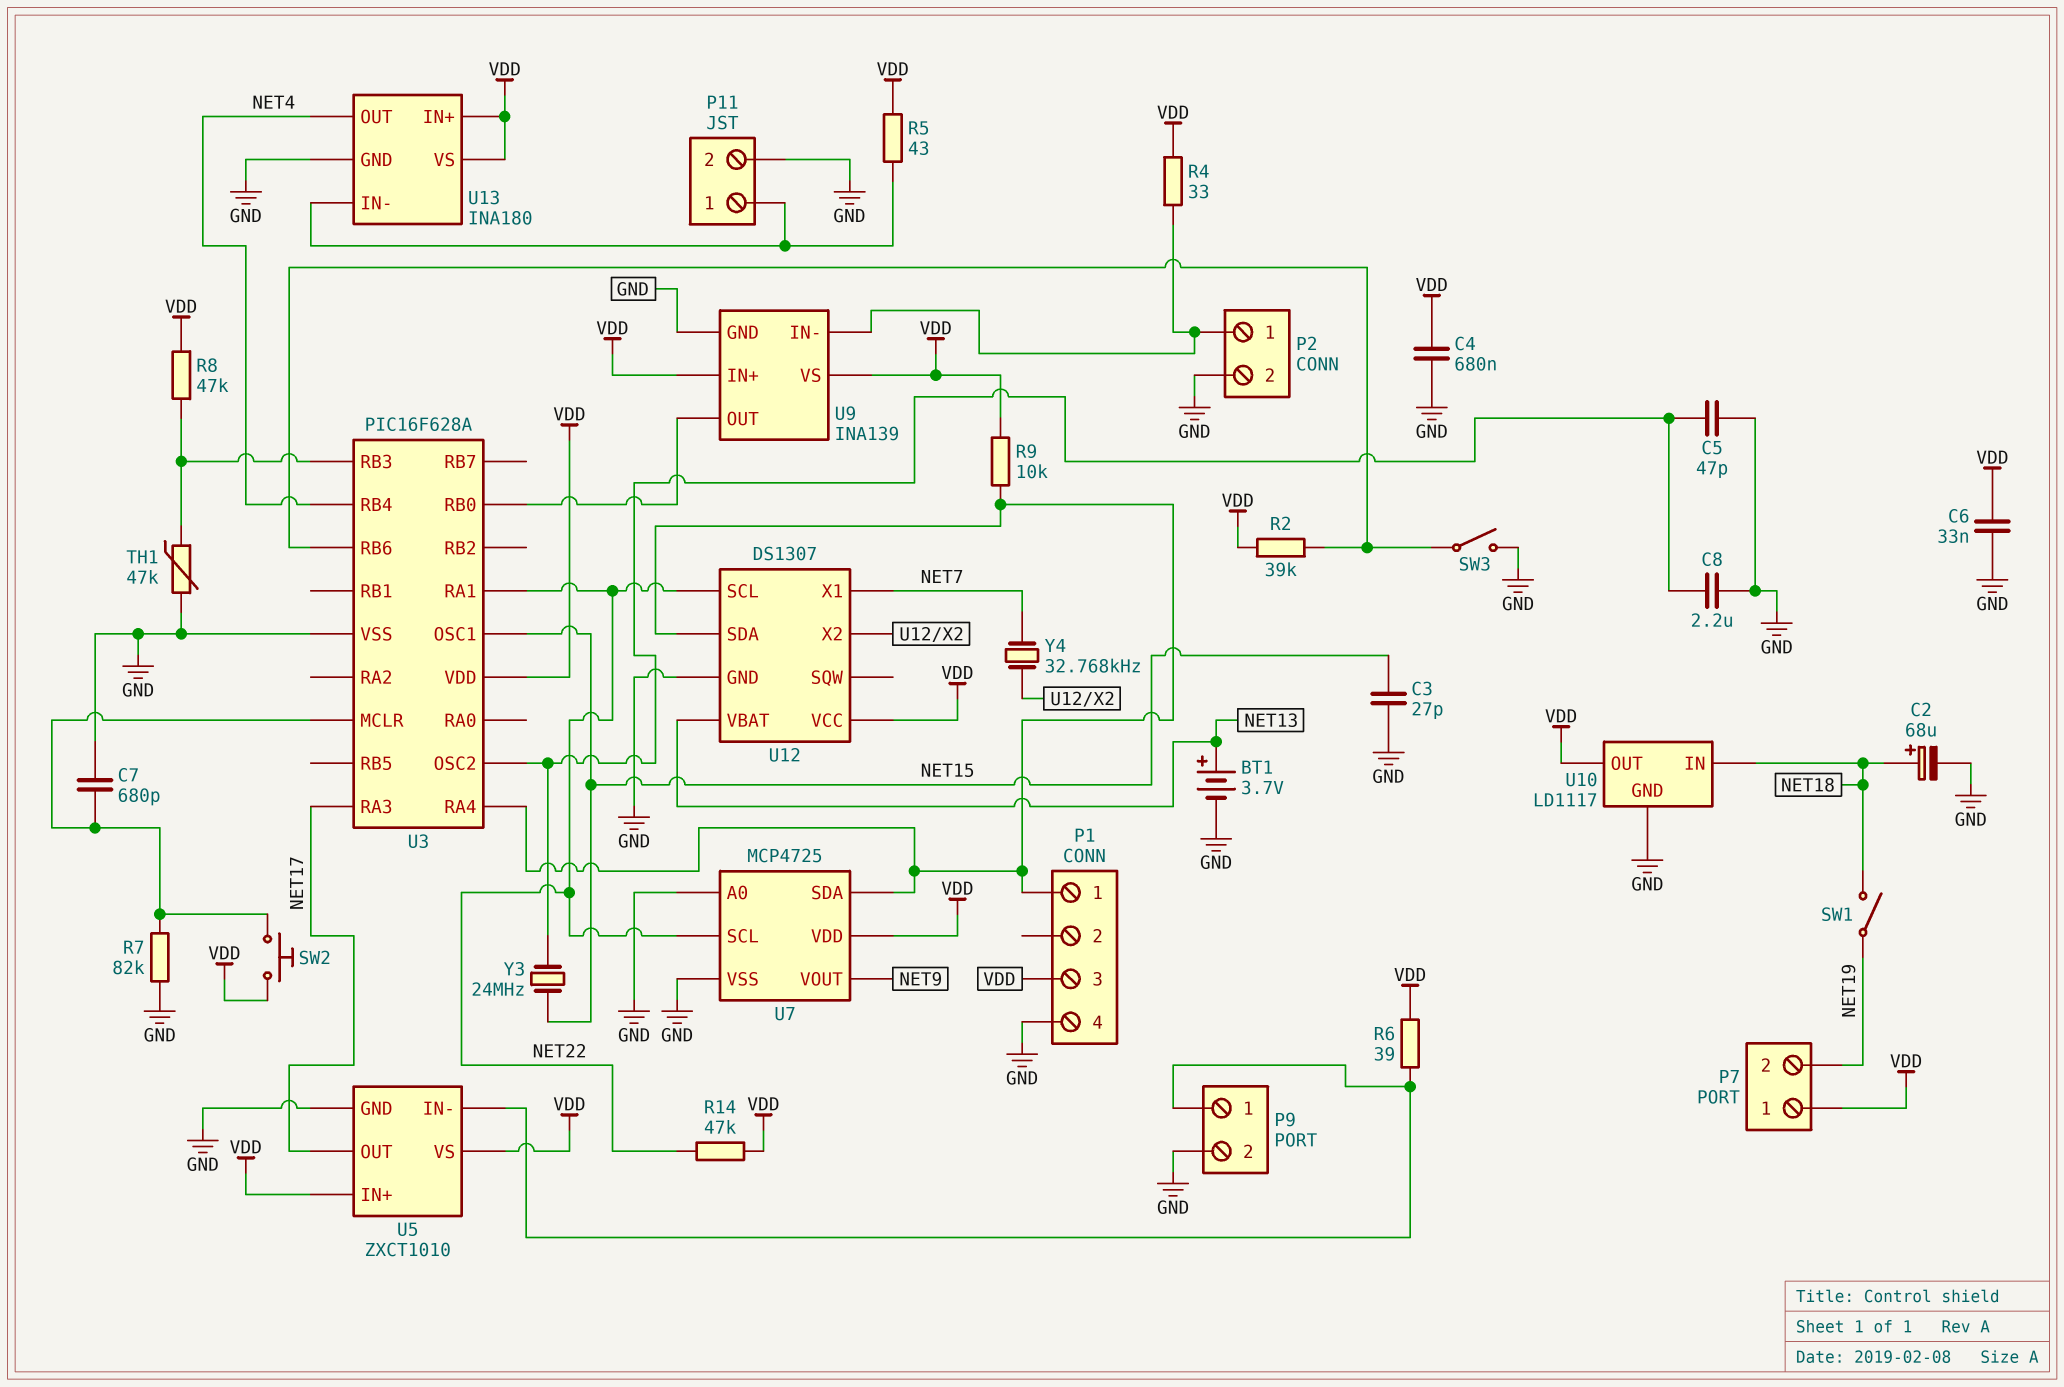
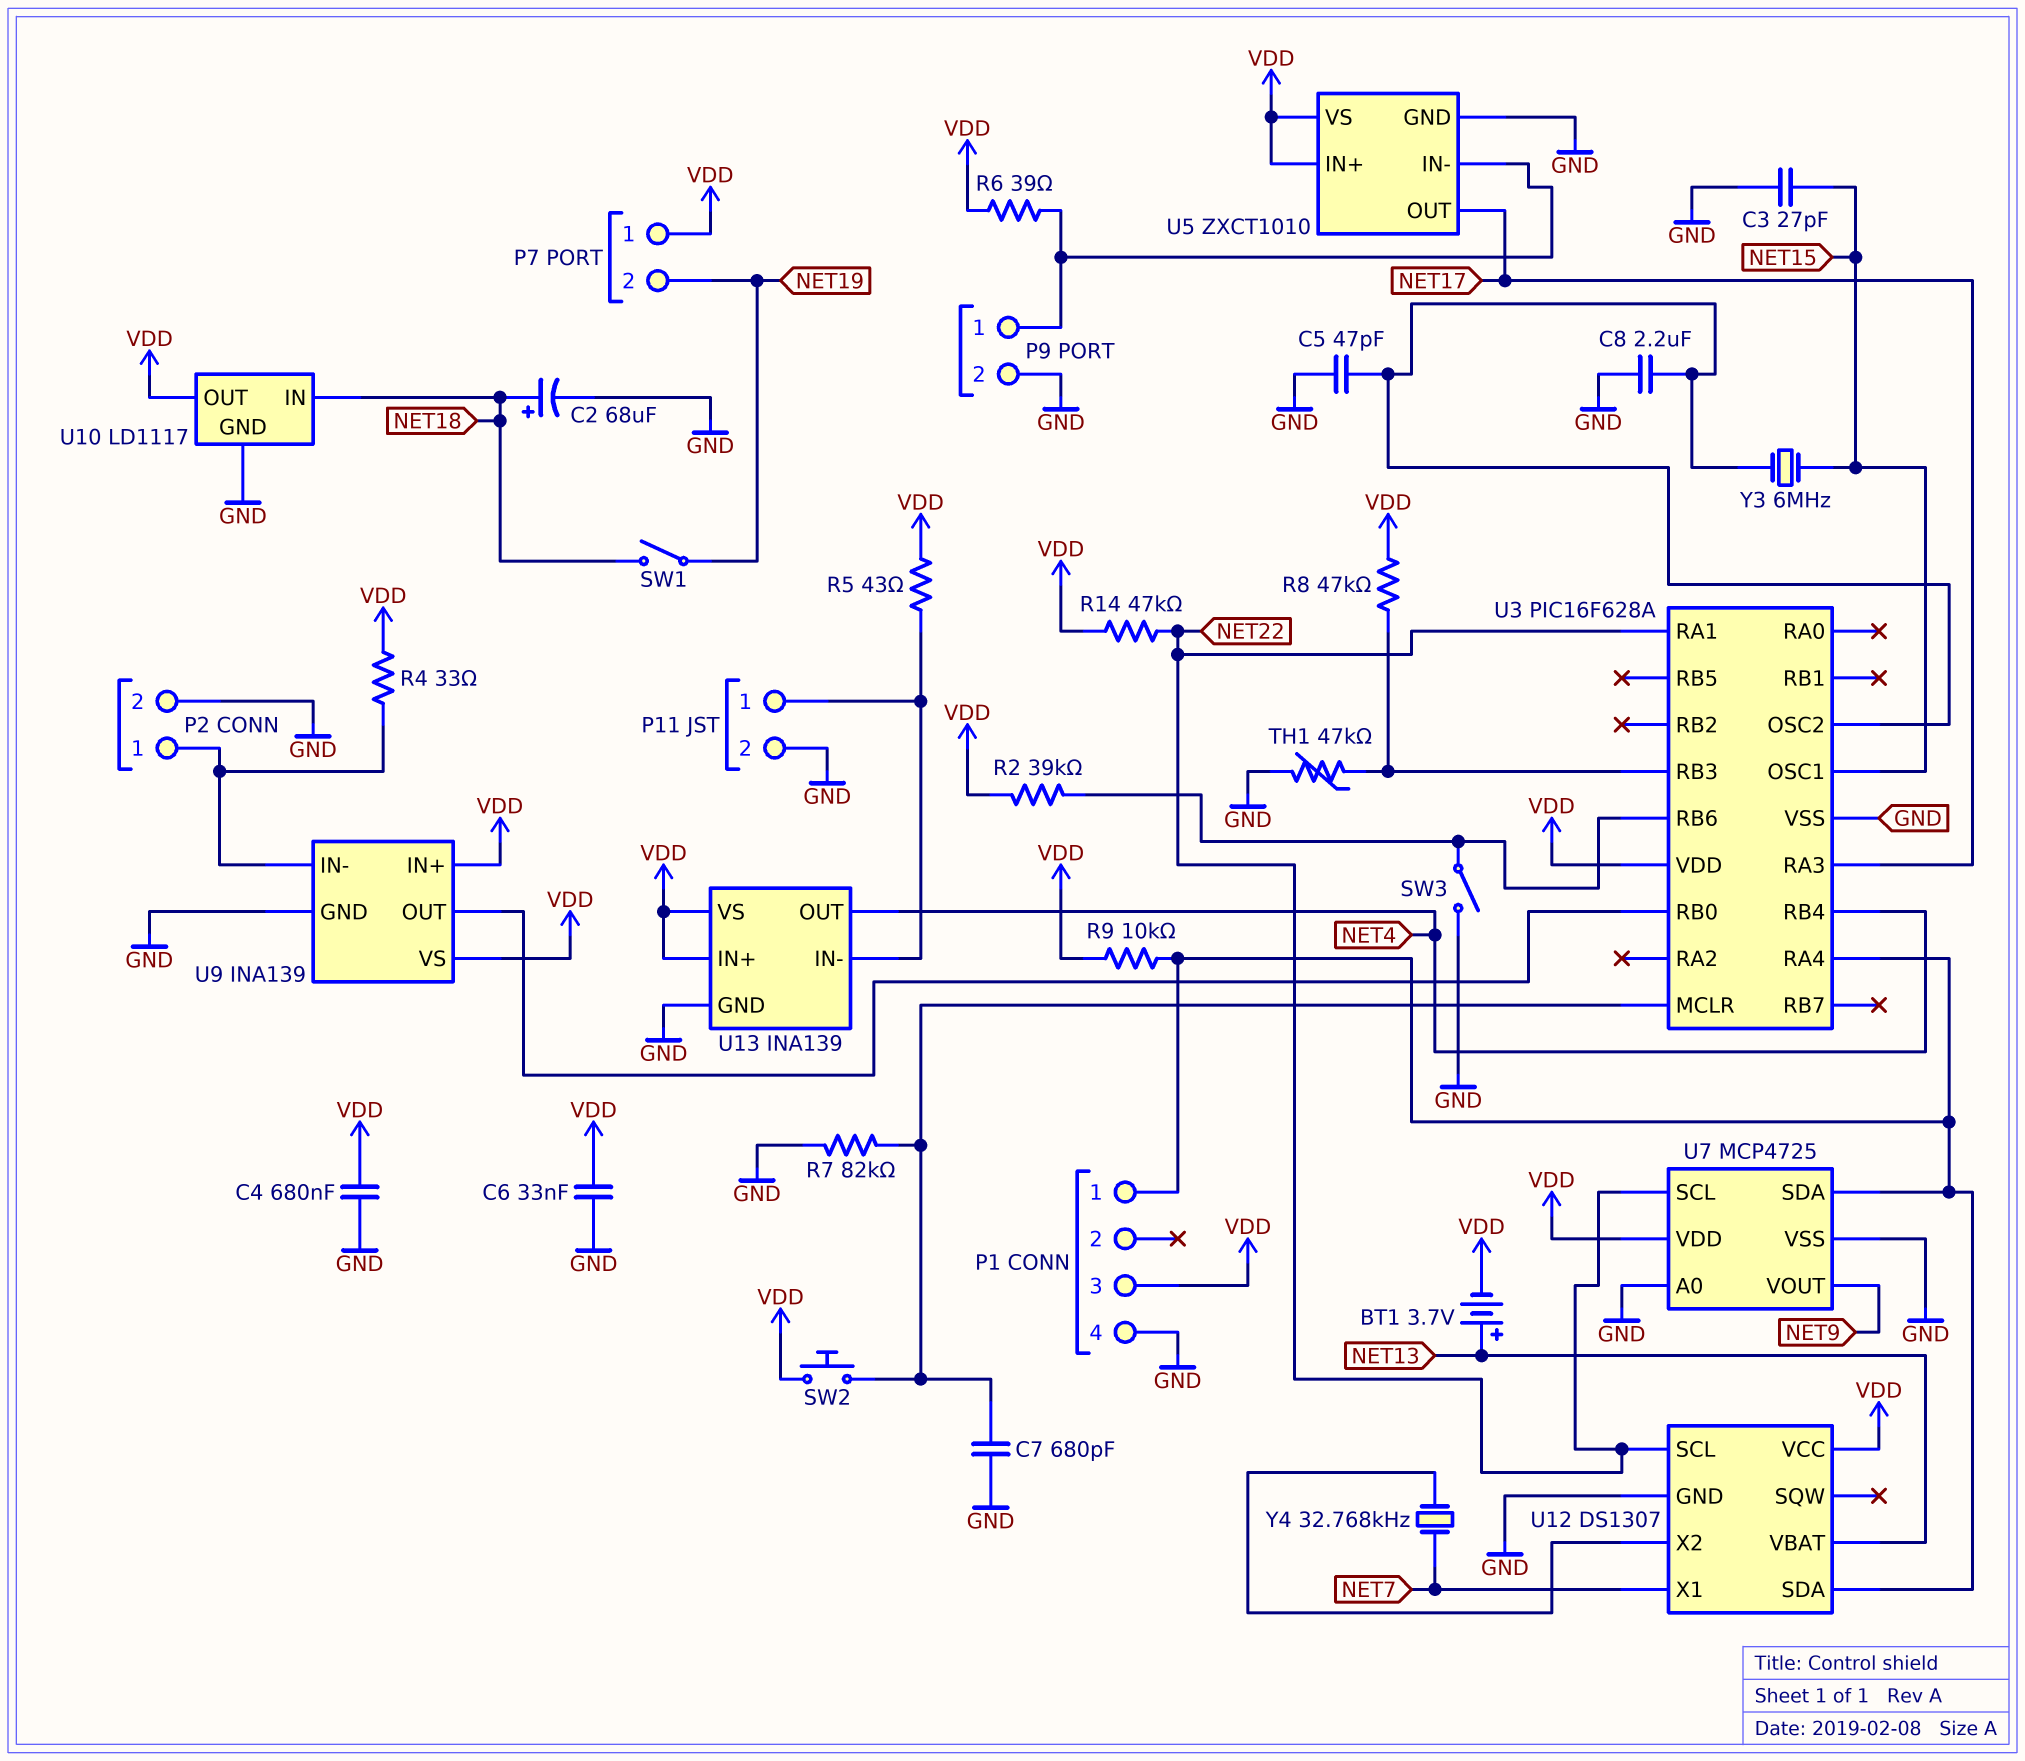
BT1: 3.7V (plus NET13, minus GND) -> 3.7V (plus NET13, minus VDD)
U13: INA180 -> INA139
Y3: 24MHz (NET15, U3/OSC2) -> 6MHz (NET15, U3/OSC2)

